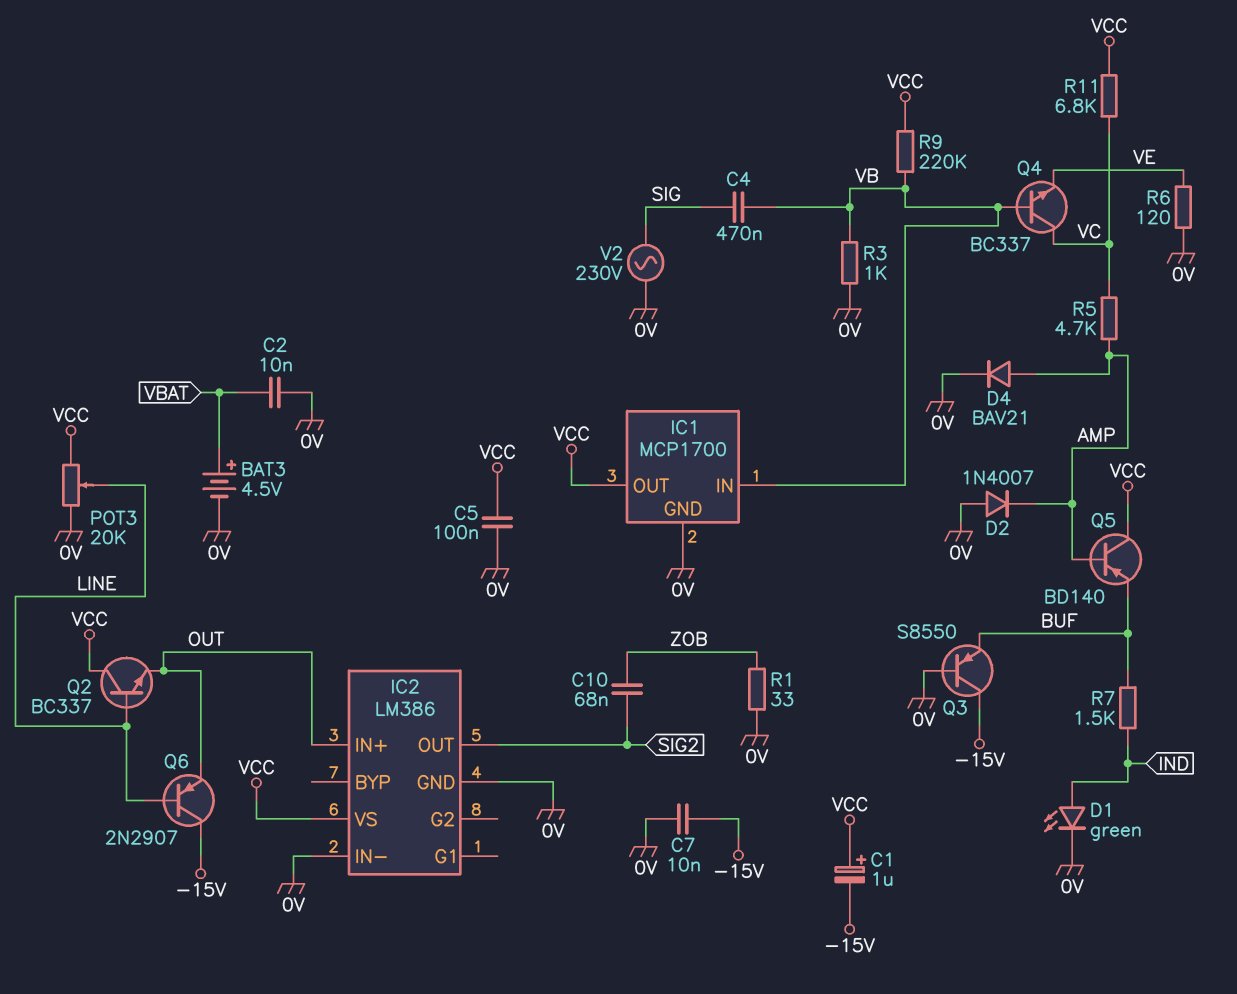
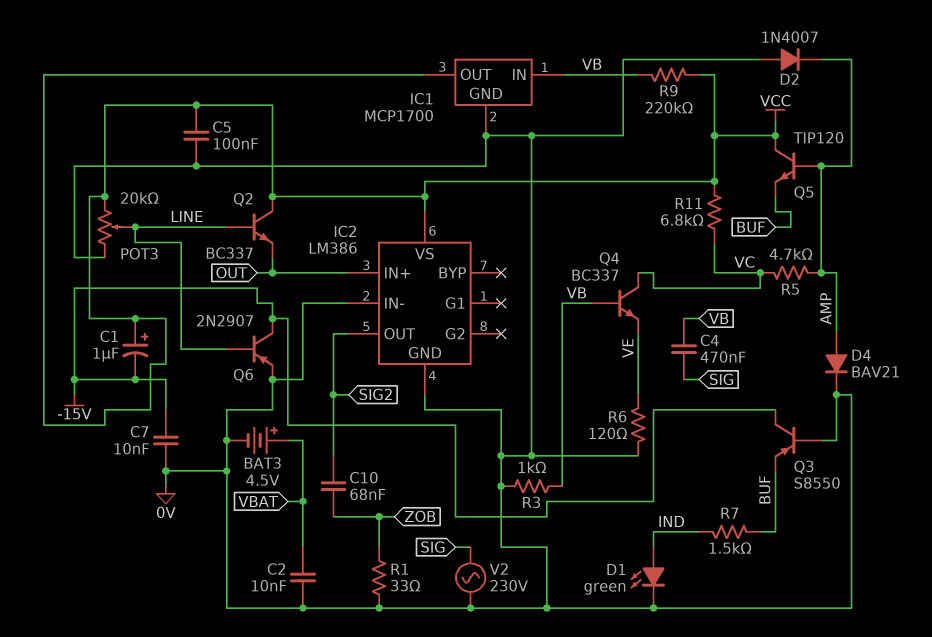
Q5: PNP BD140 (B AMP, C VCC, E BUF) -> NPN TIP120 (B AMP, C VCC, E BUF)
Q6: PNP 2N2907 (B LINE, C -15V, E OUT) -> PNP 2N2907 (B LINE, C -15V, E 0V)

